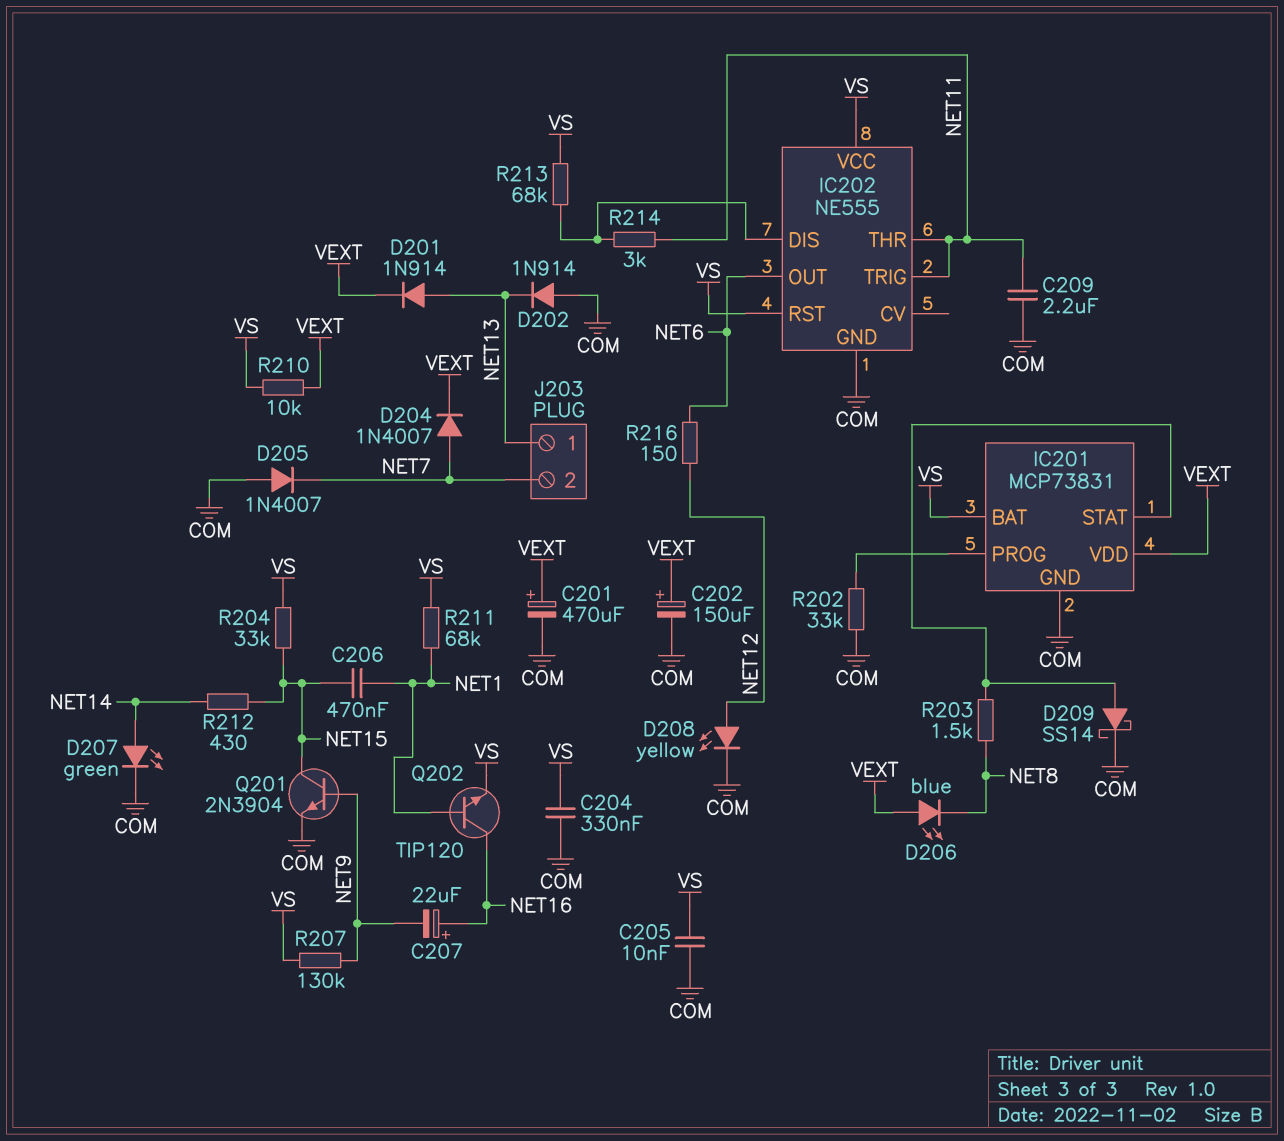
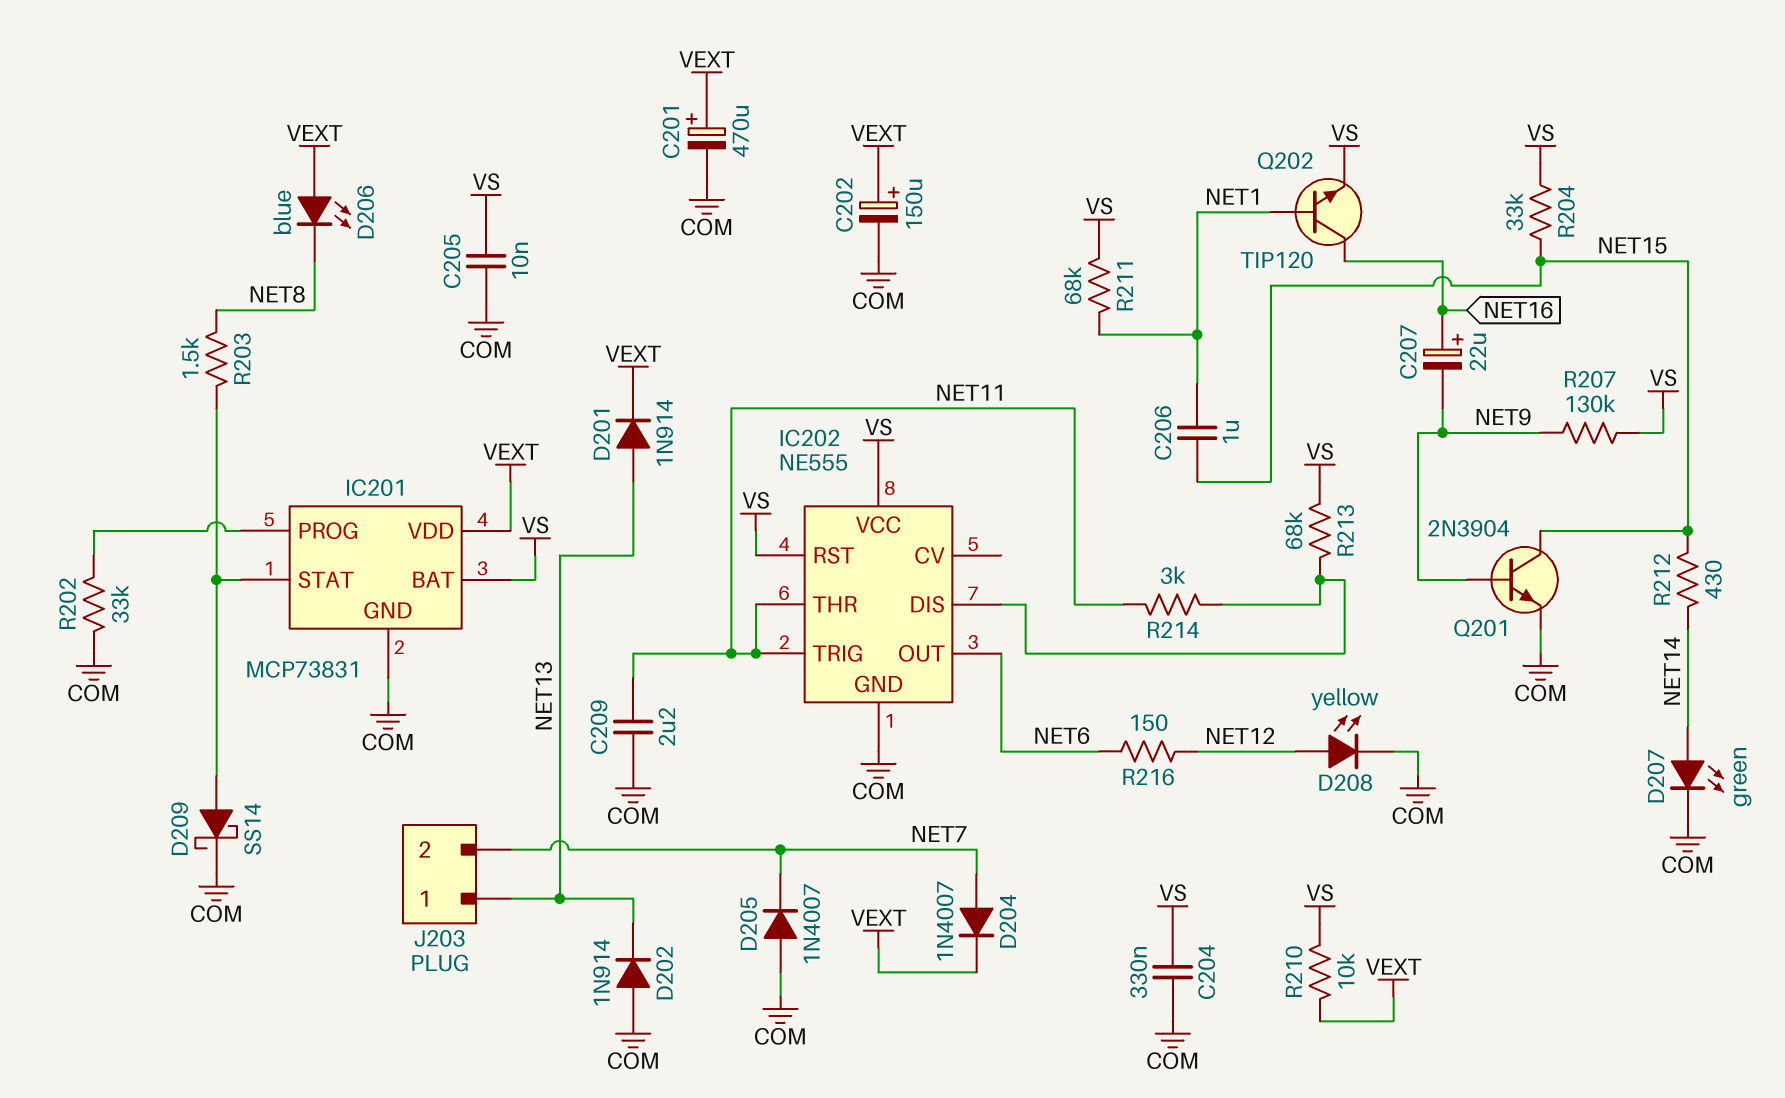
C206: 470nF (NET1, NET15) -> 1uF (NET1, NET15)

